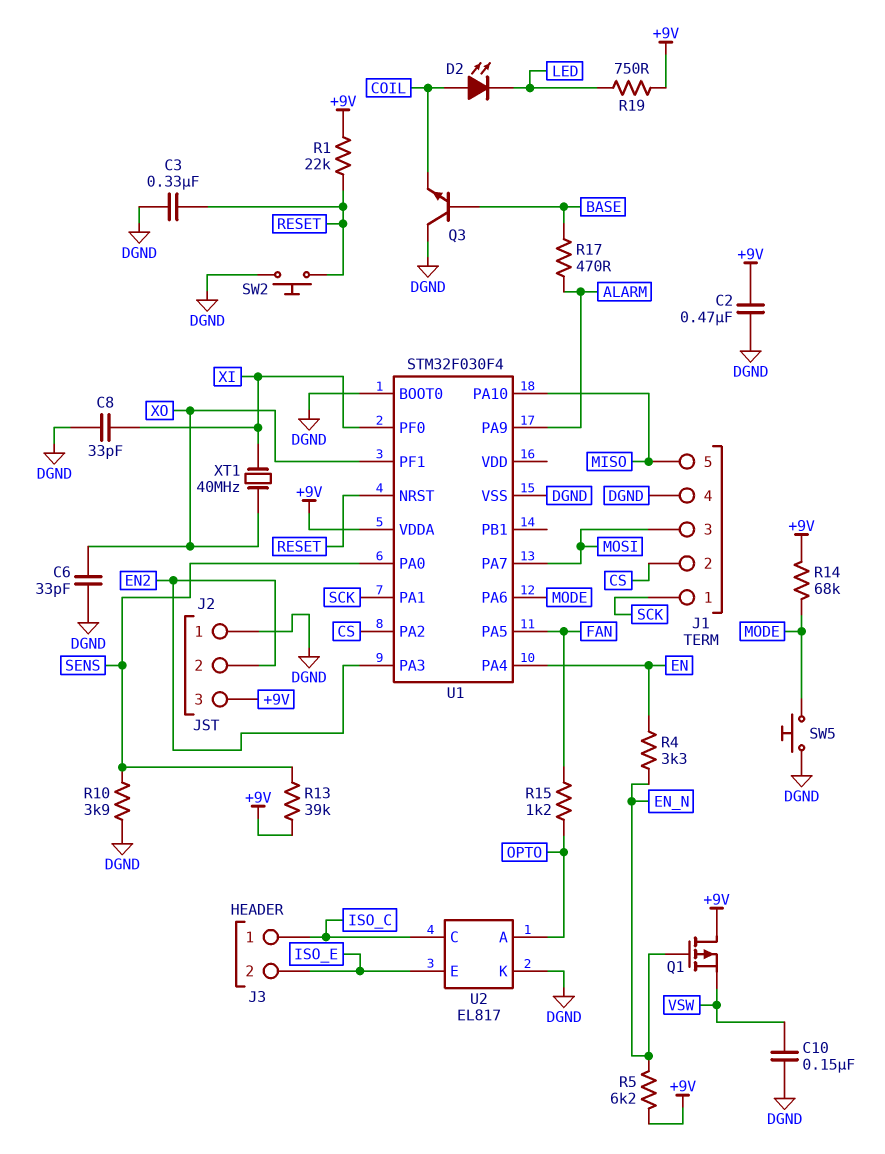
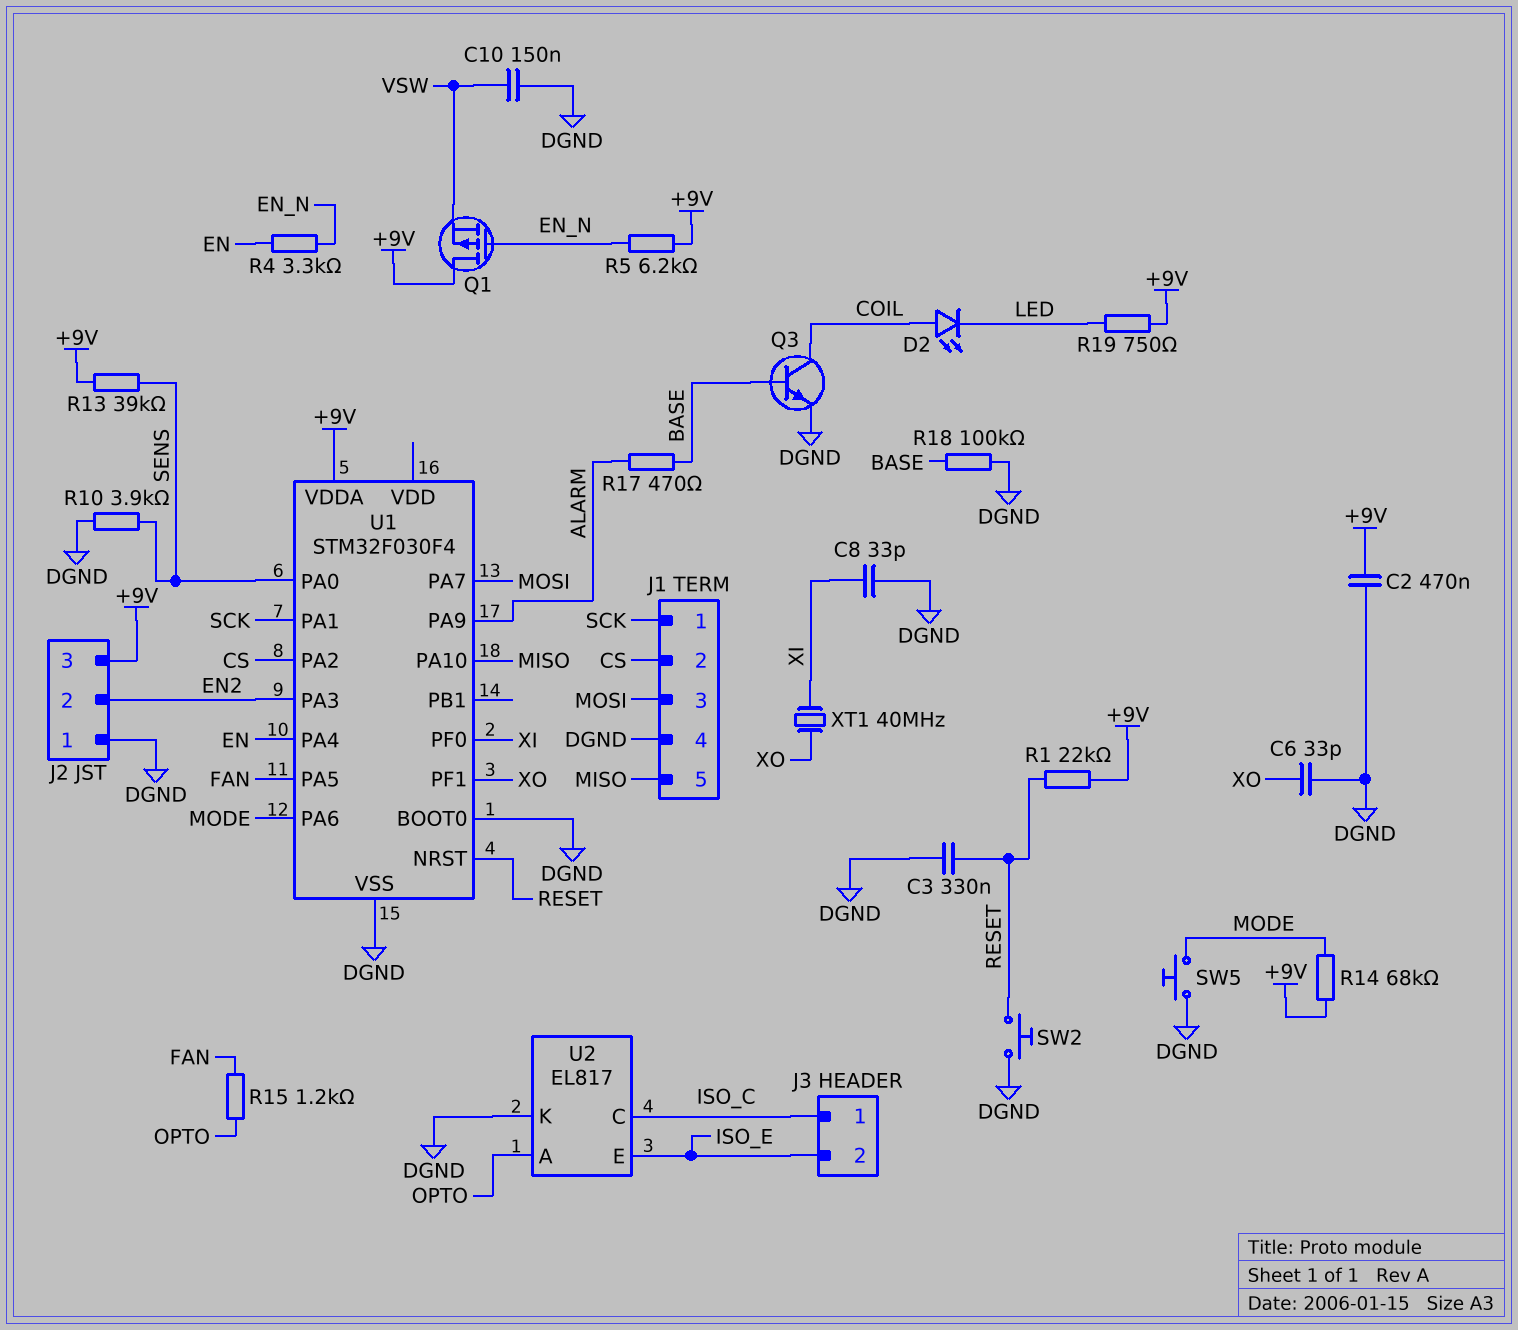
Q3: NPN (B BASE, C DGND, E COIL) -> NPN (B BASE, C COIL, E DGND)
R18: none -> 100k (BASE, DGND)

